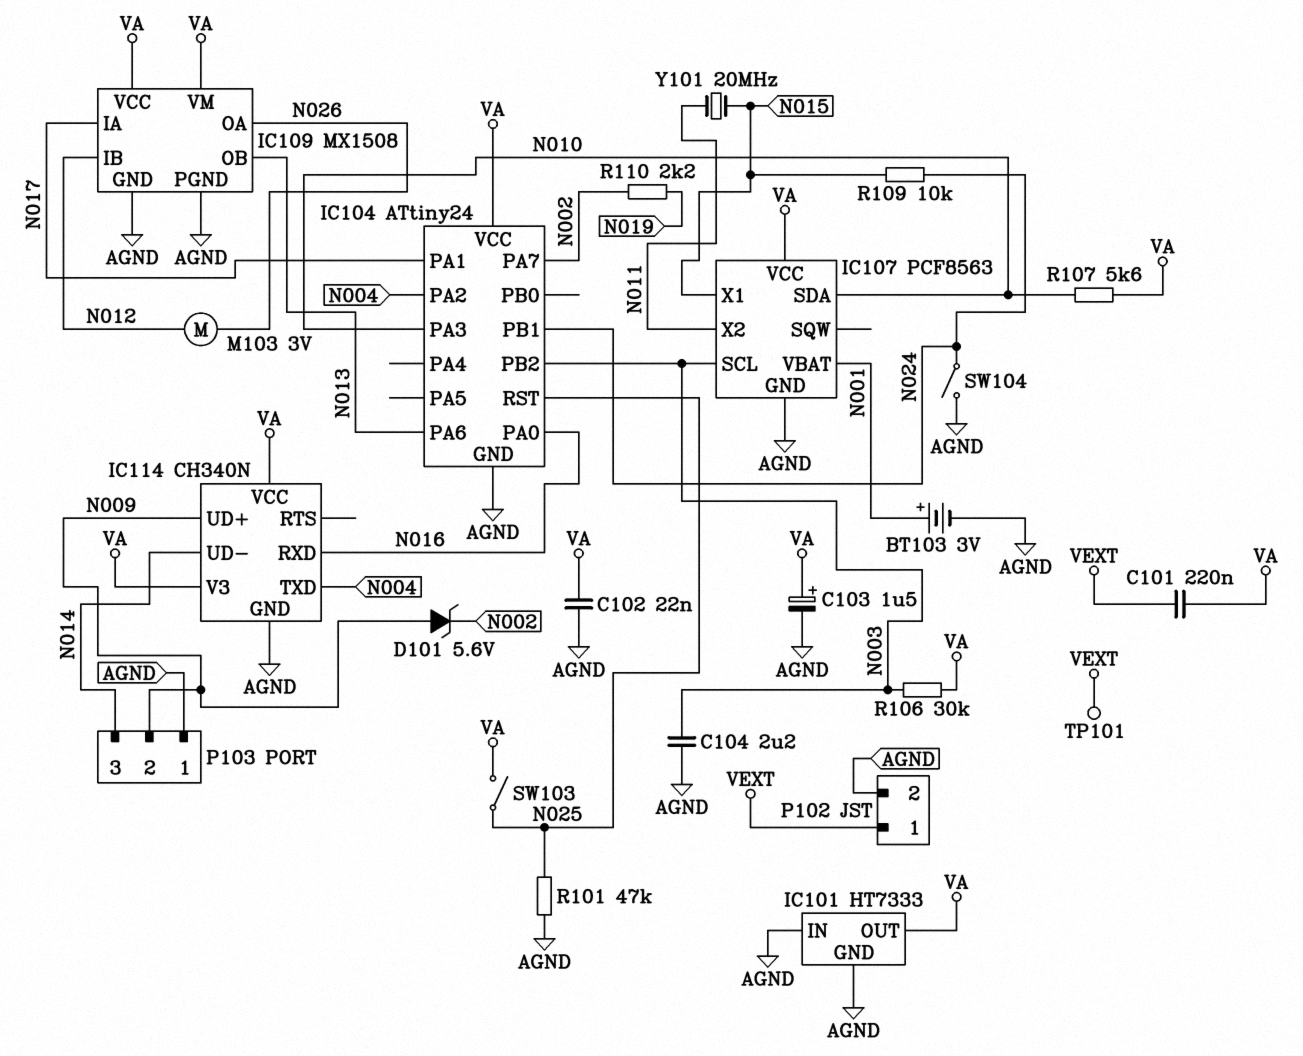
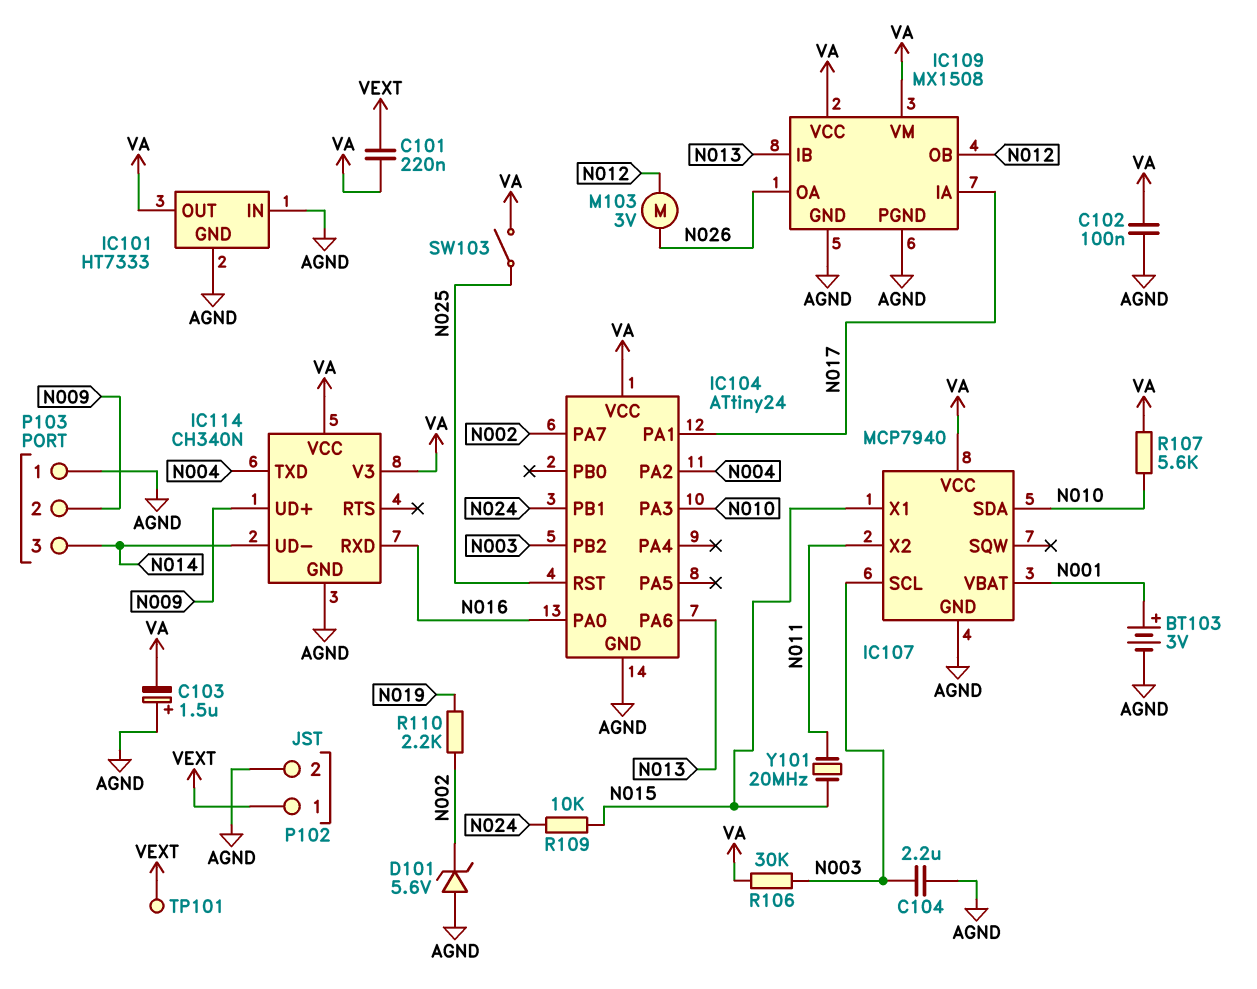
C102: 22nF (AGND, VA) -> 100nF (AGND, VA)
C103: 1.5uF (plus VA, minus AGND) -> 1.5uF (plus AGND, minus VA)
D101: zener 5.6V (A N009, K N002) -> zener 5.6V (A AGND, K N002)
IC107: PCF8563 -> MCP7940
IC109 pin IB: N012 -> N013
IC109 pin OB: N013 -> N012
R101: 47k (AGND, N025) -> none
SW104: switch (AGND, N024) -> none

